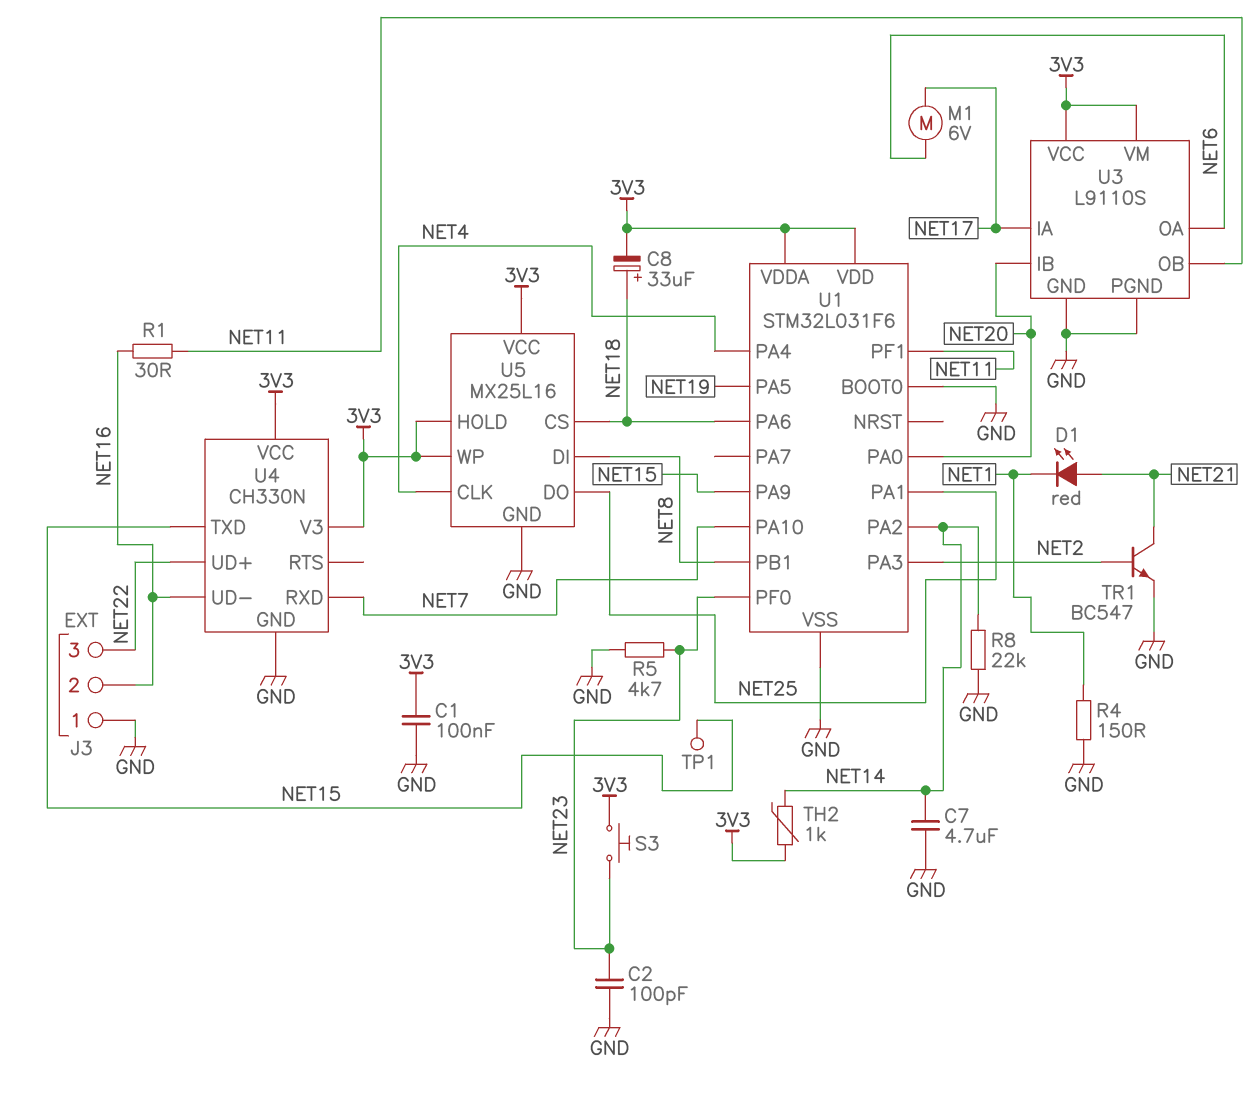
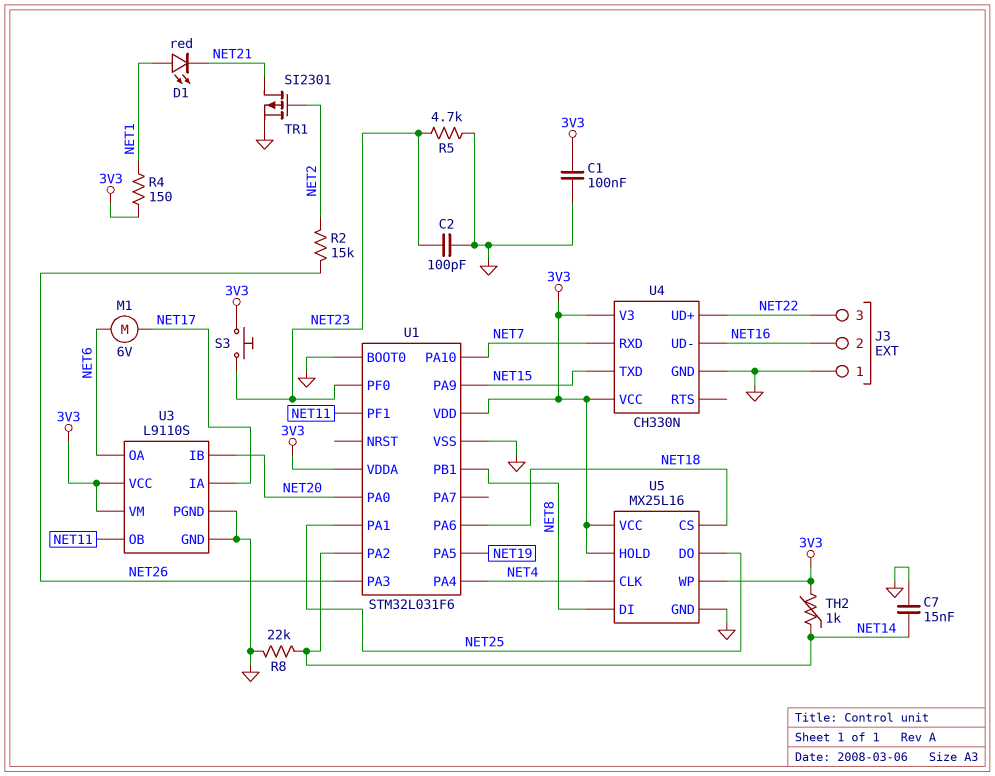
C7: 4.7uF (GND, NET14) -> 15nF (GND, NET14)
C8: 33uF (plus NET18, minus 3V3) -> none
D1: LED red (A NET21, K NET1) -> LED red (A NET1, K NET21)
R1: 30 (NET11, NET16) -> none
R2: none -> 15k (NET2, NET26)
R4: 150 (GND, NET1) -> 150 (3V3, NET1)
TP1: test point (NET15) -> none
TR1: NPN BC547 (B NET2, C NET21, E GND) -> PMOS SI2301 (G NET2, D NET21, S GND)
U1 pin PA3: NET2 -> NET26

